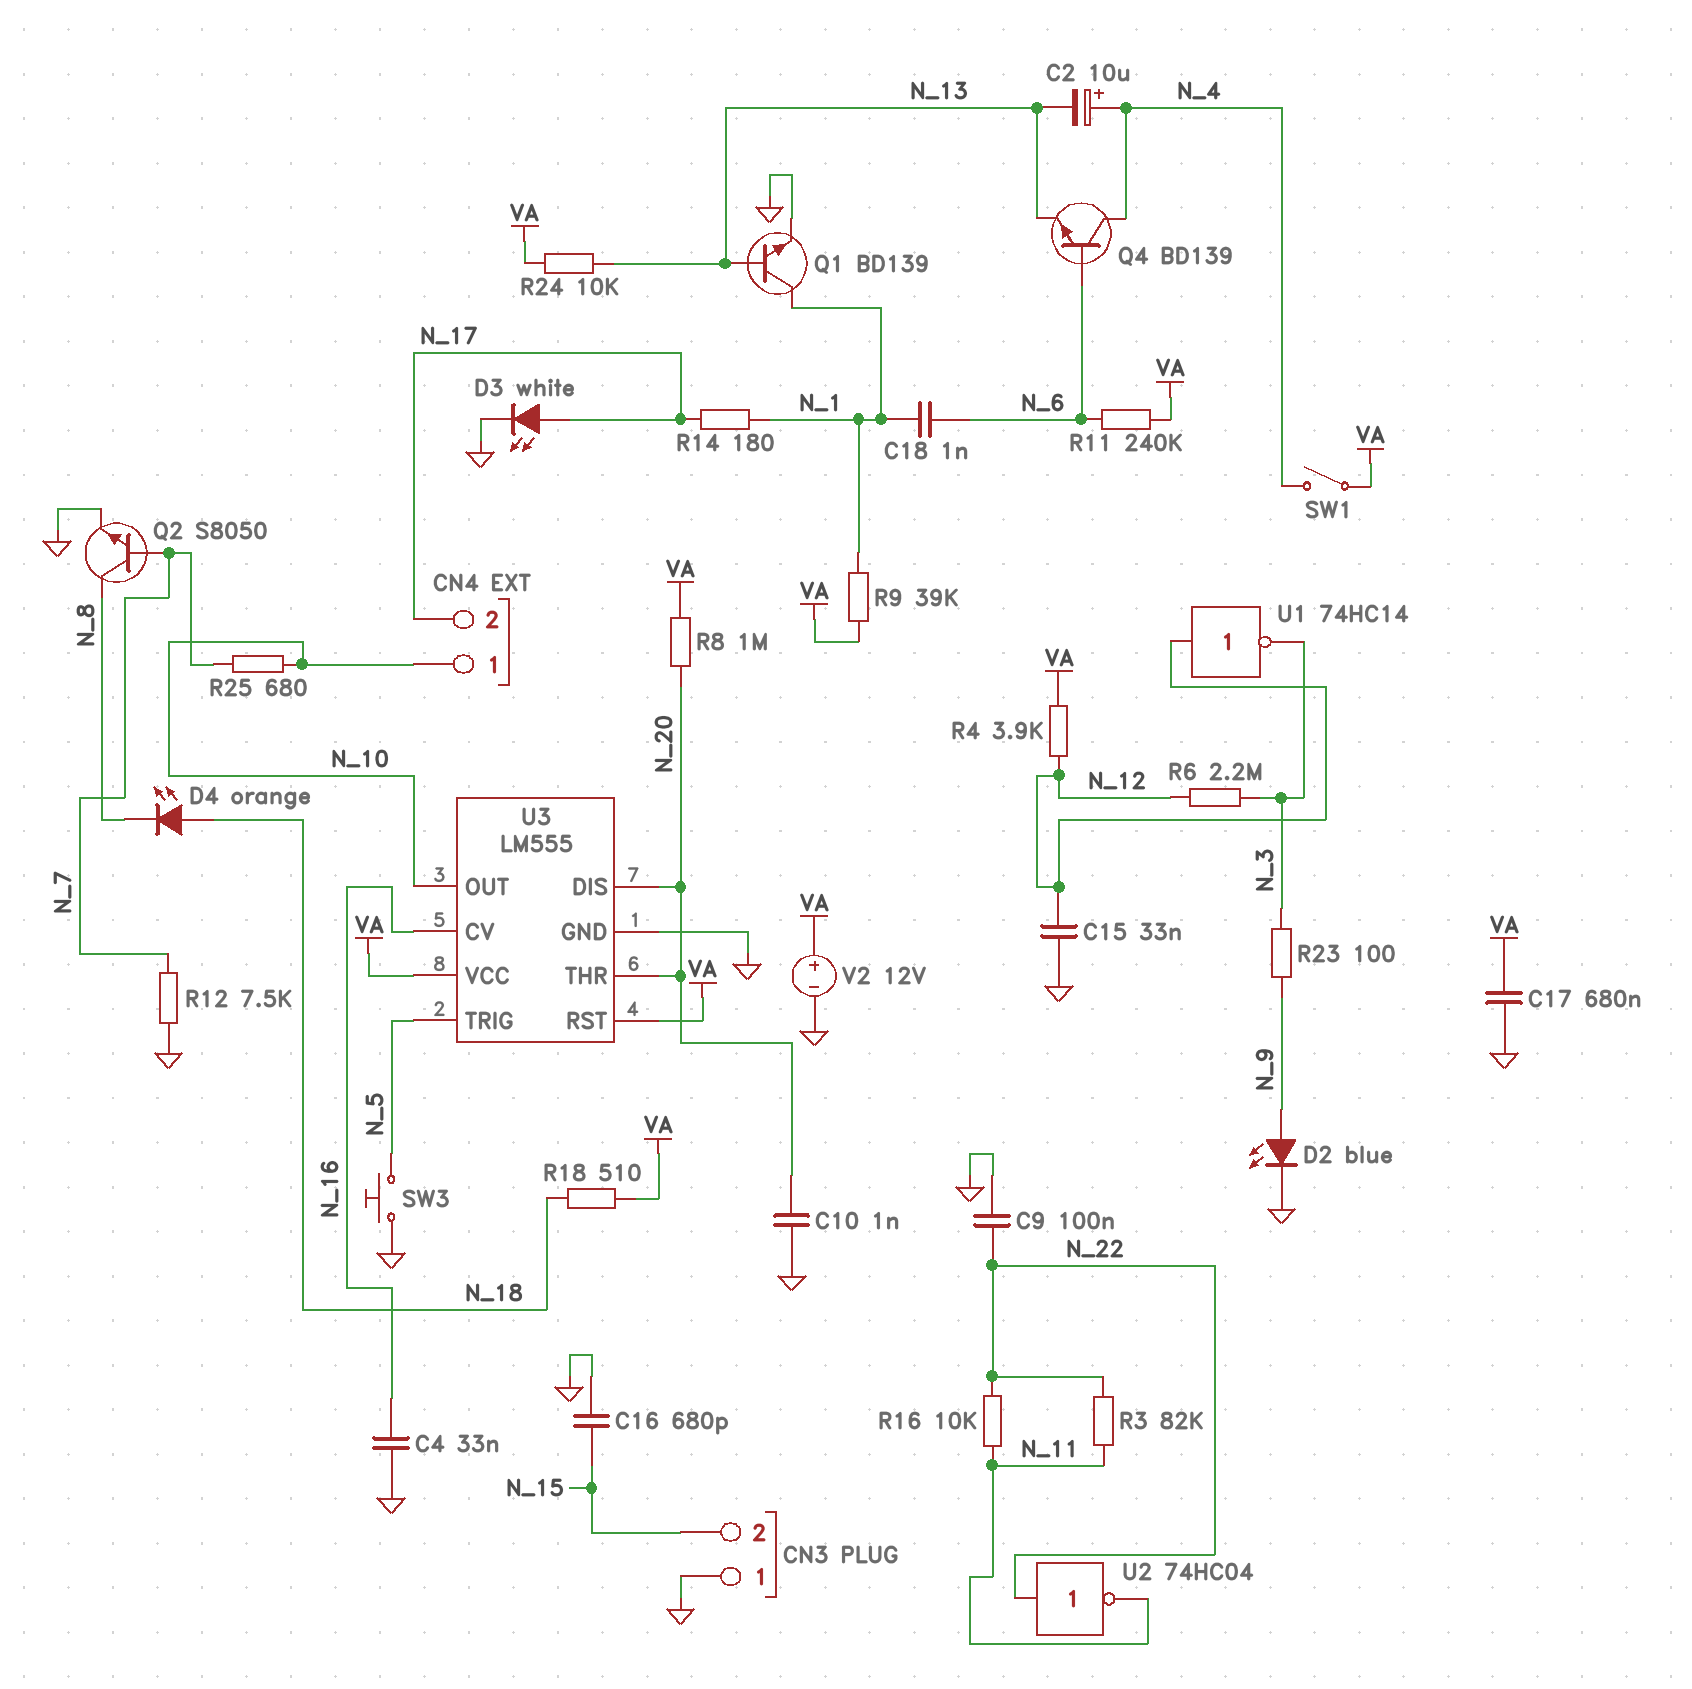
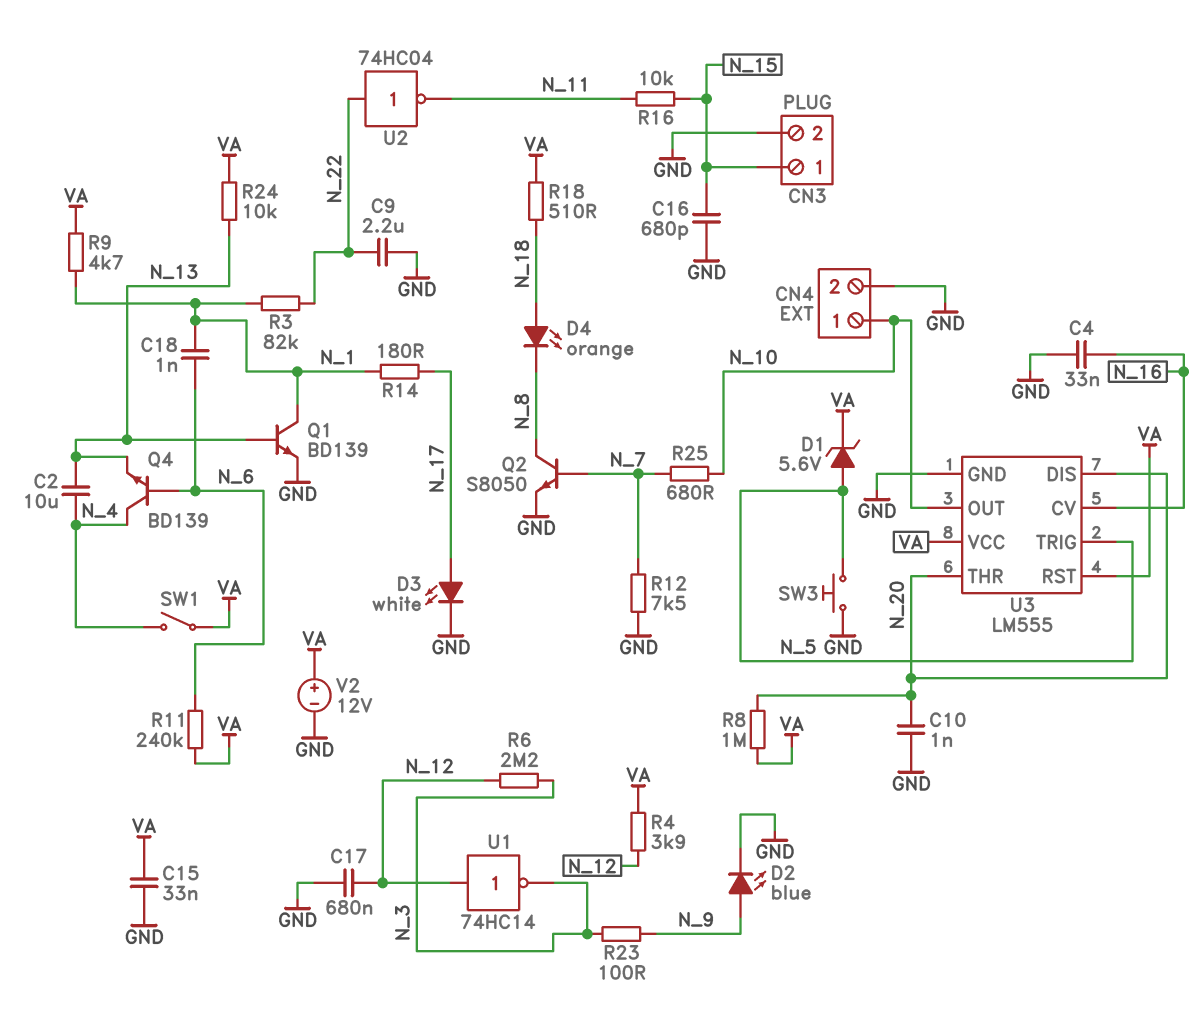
C2: 10uF (plus N_4, minus N_13) -> 10uF (N_4, N_13)
C9: 100nF (GND, N_22) -> 2.2uF (GND, N_22)
C15: 33nF (GND, N_12) -> 33nF (GND, VA)
C17: 680nF (GND, VA) -> 680nF (GND, N_12)
CN3 pin 1: GND -> N_15
CN3 pin 2: N_15 -> GND
CN4 pin 2: N_17 -> GND
D1: none -> zener 5.6V (A N_5, K VA)
R3: 82k (N_11, N_22) -> 82k (N_1, N_22)
R9: 39k (N_1, VA) -> 4.7k (N_1, VA)
R16: 10k (N_11, N_22) -> 10k (N_11, N_15)

